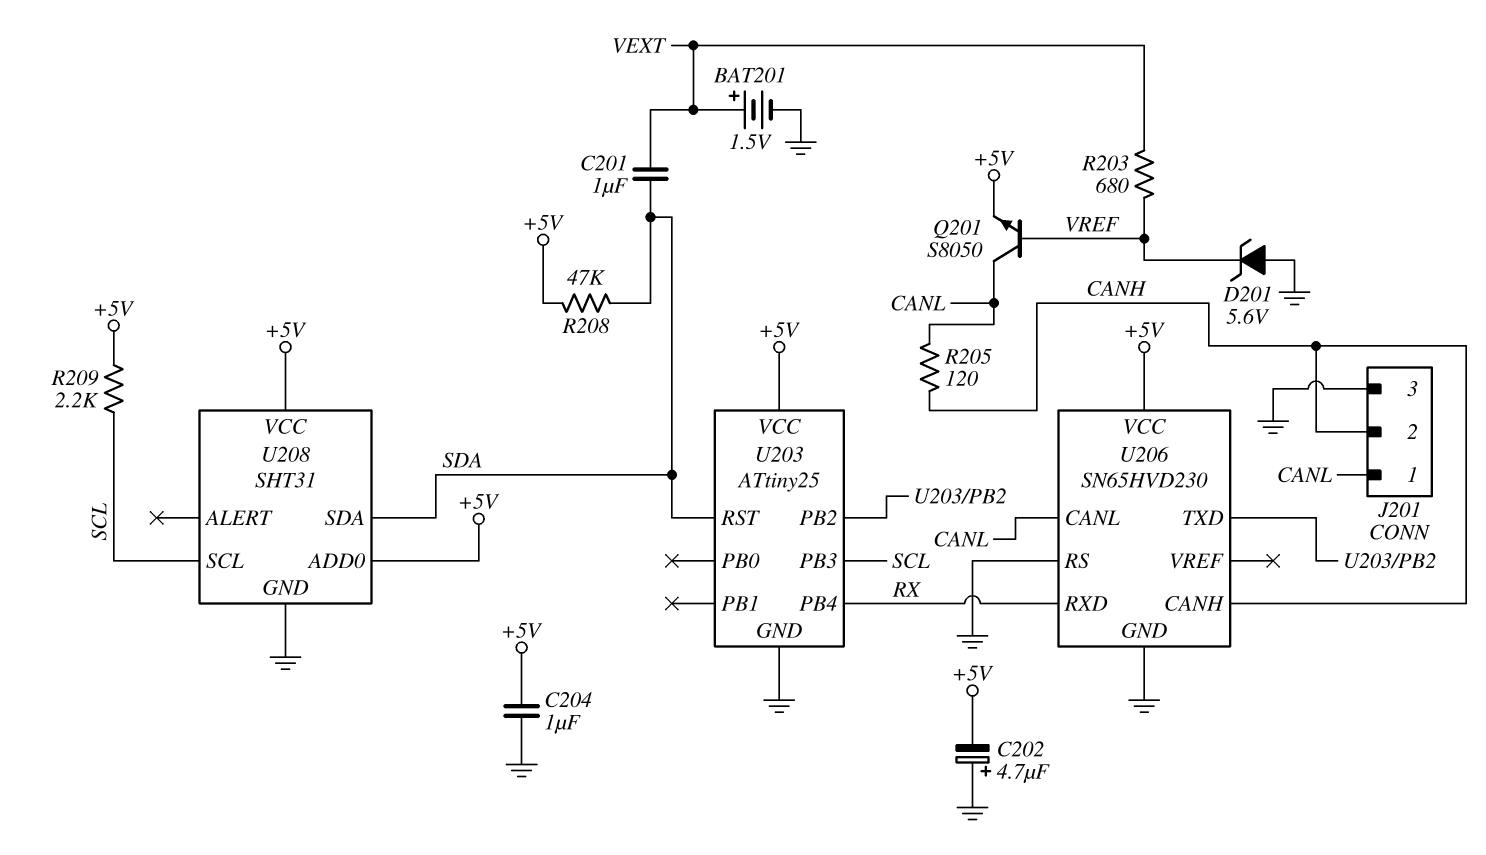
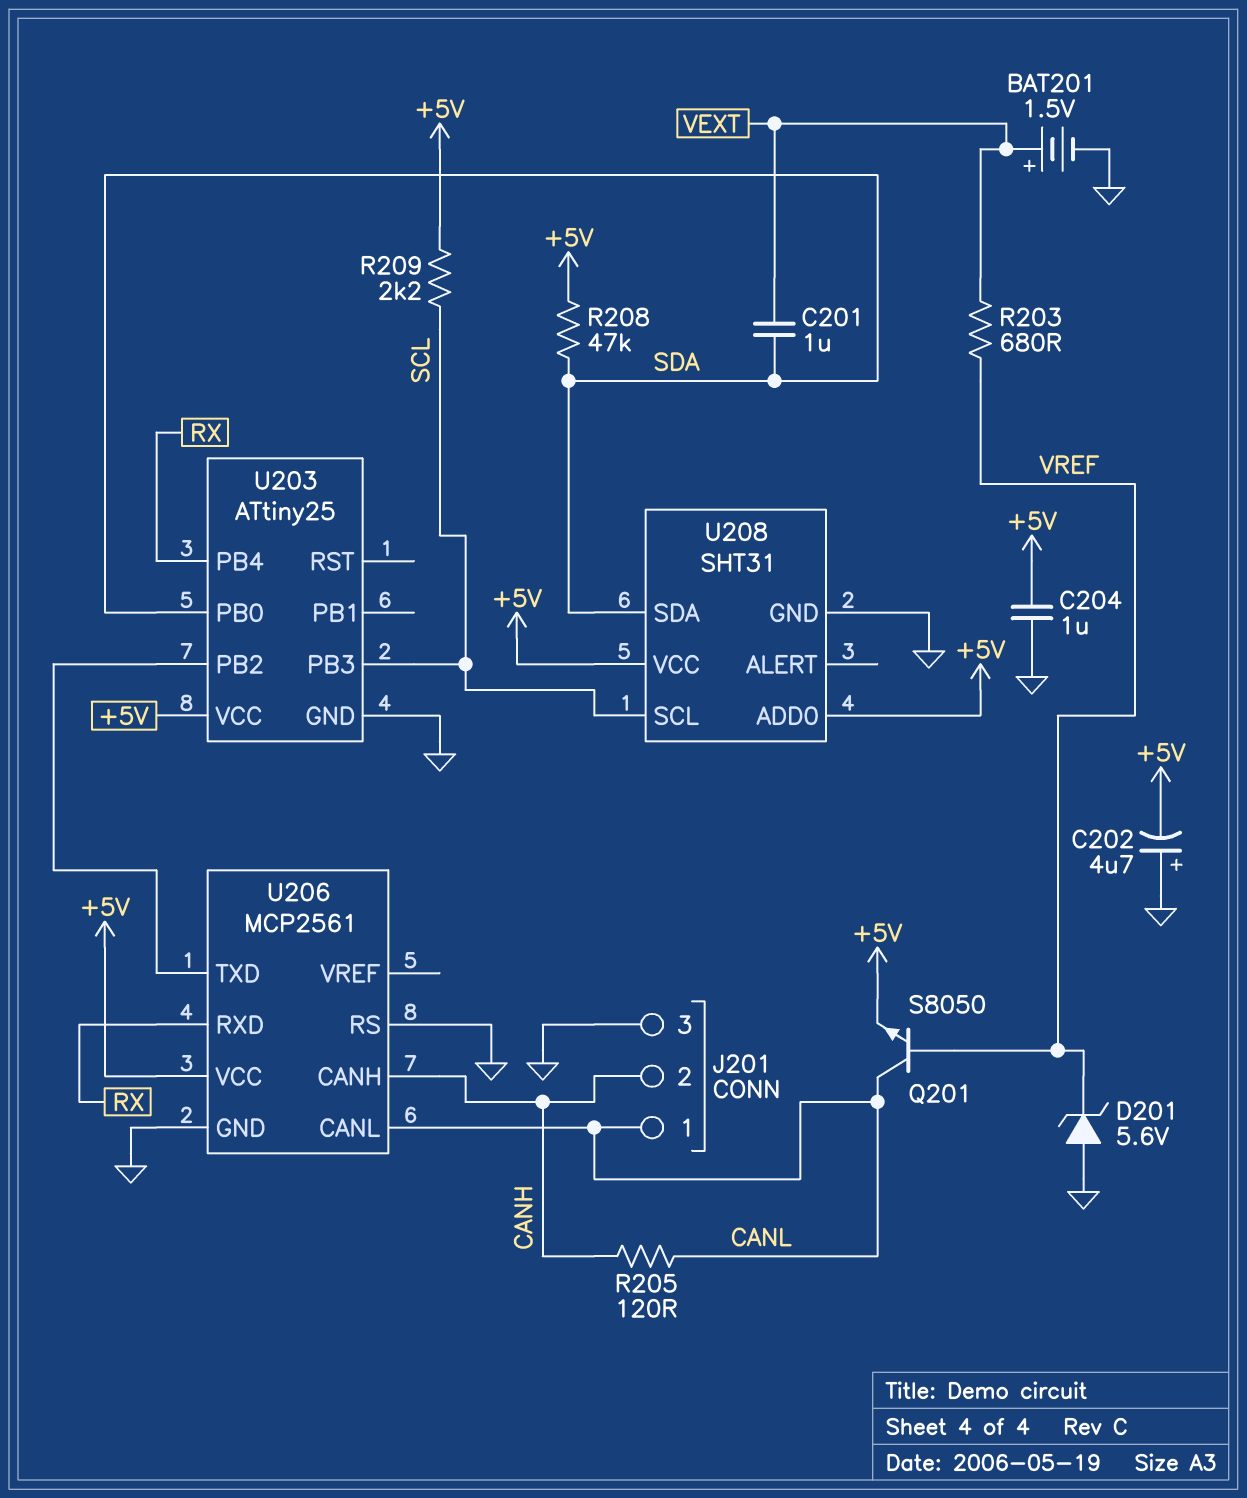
U203 pin PB0: none -> SDA
U203 pin RST: SDA -> none
U206: SN65HVD230 -> MCP2561

